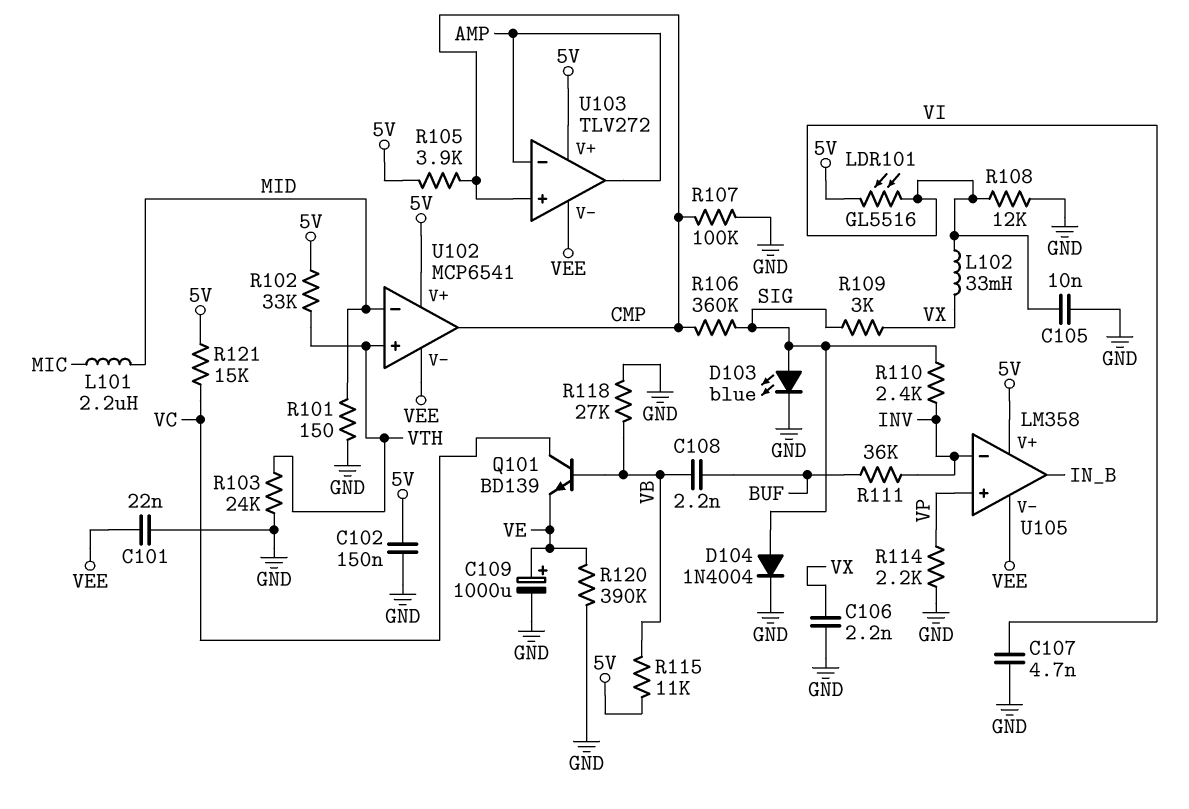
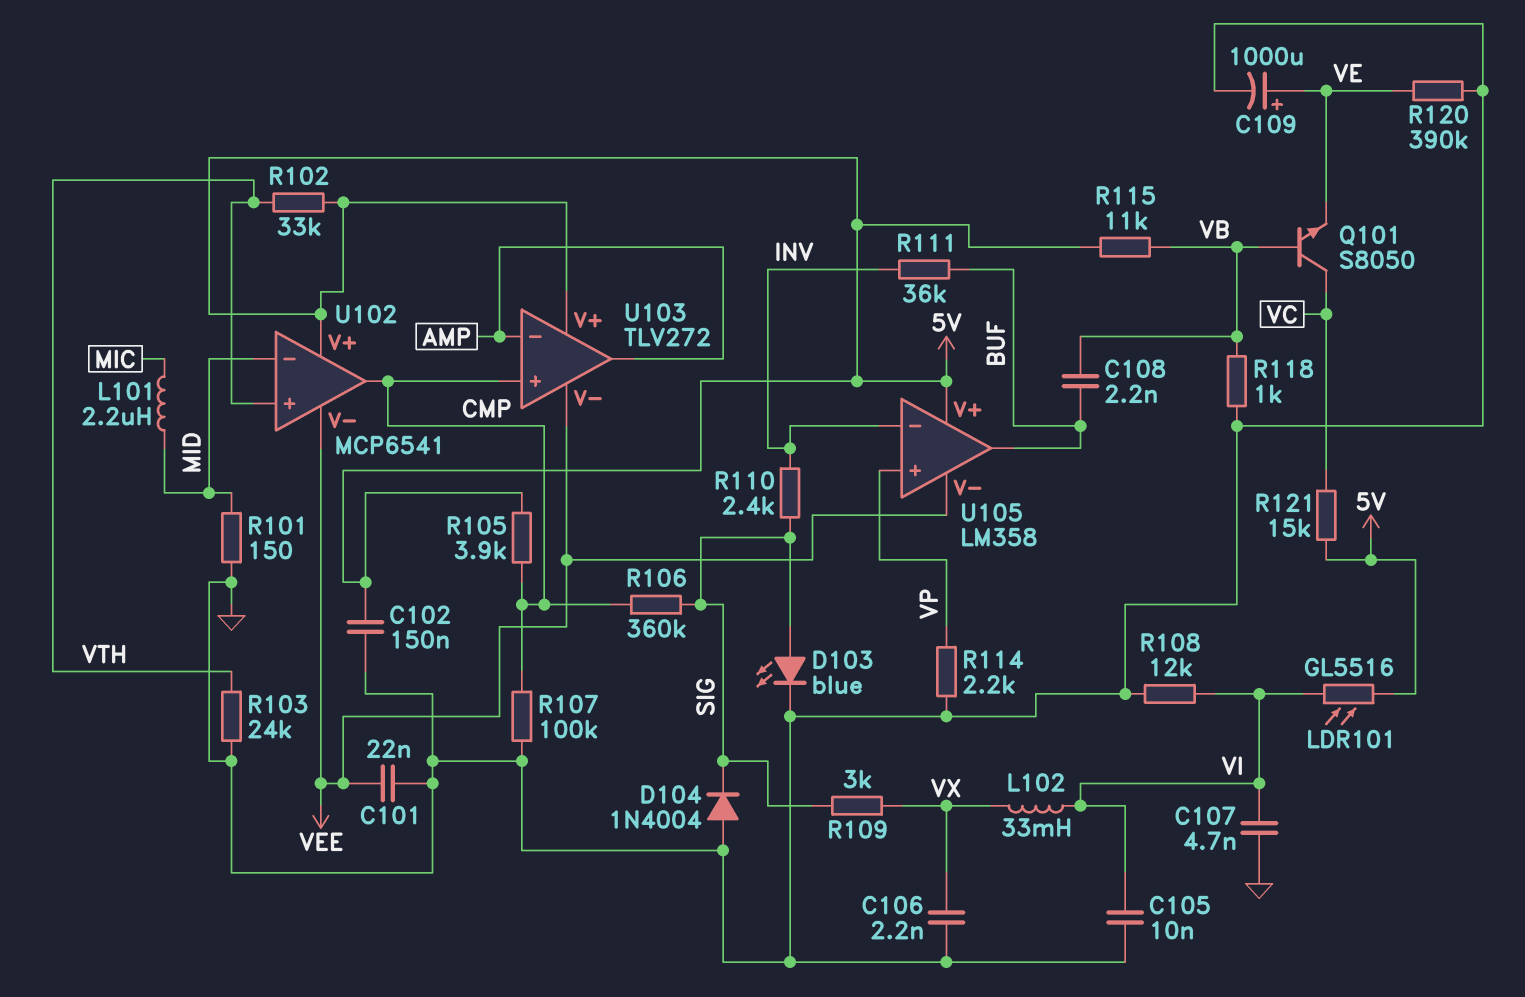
D104: diode 1N4004 (A SIG, K GND) -> diode 1N4004 (A GND, K SIG)
Q101: NPN BD139 (B VB, C VC, E VE) -> NPN S8050 (B VB, C VC, E VE)
R118: 27k (GND, VB) -> 1k (GND, VB)
U105 pin out: IN_B -> BUF

